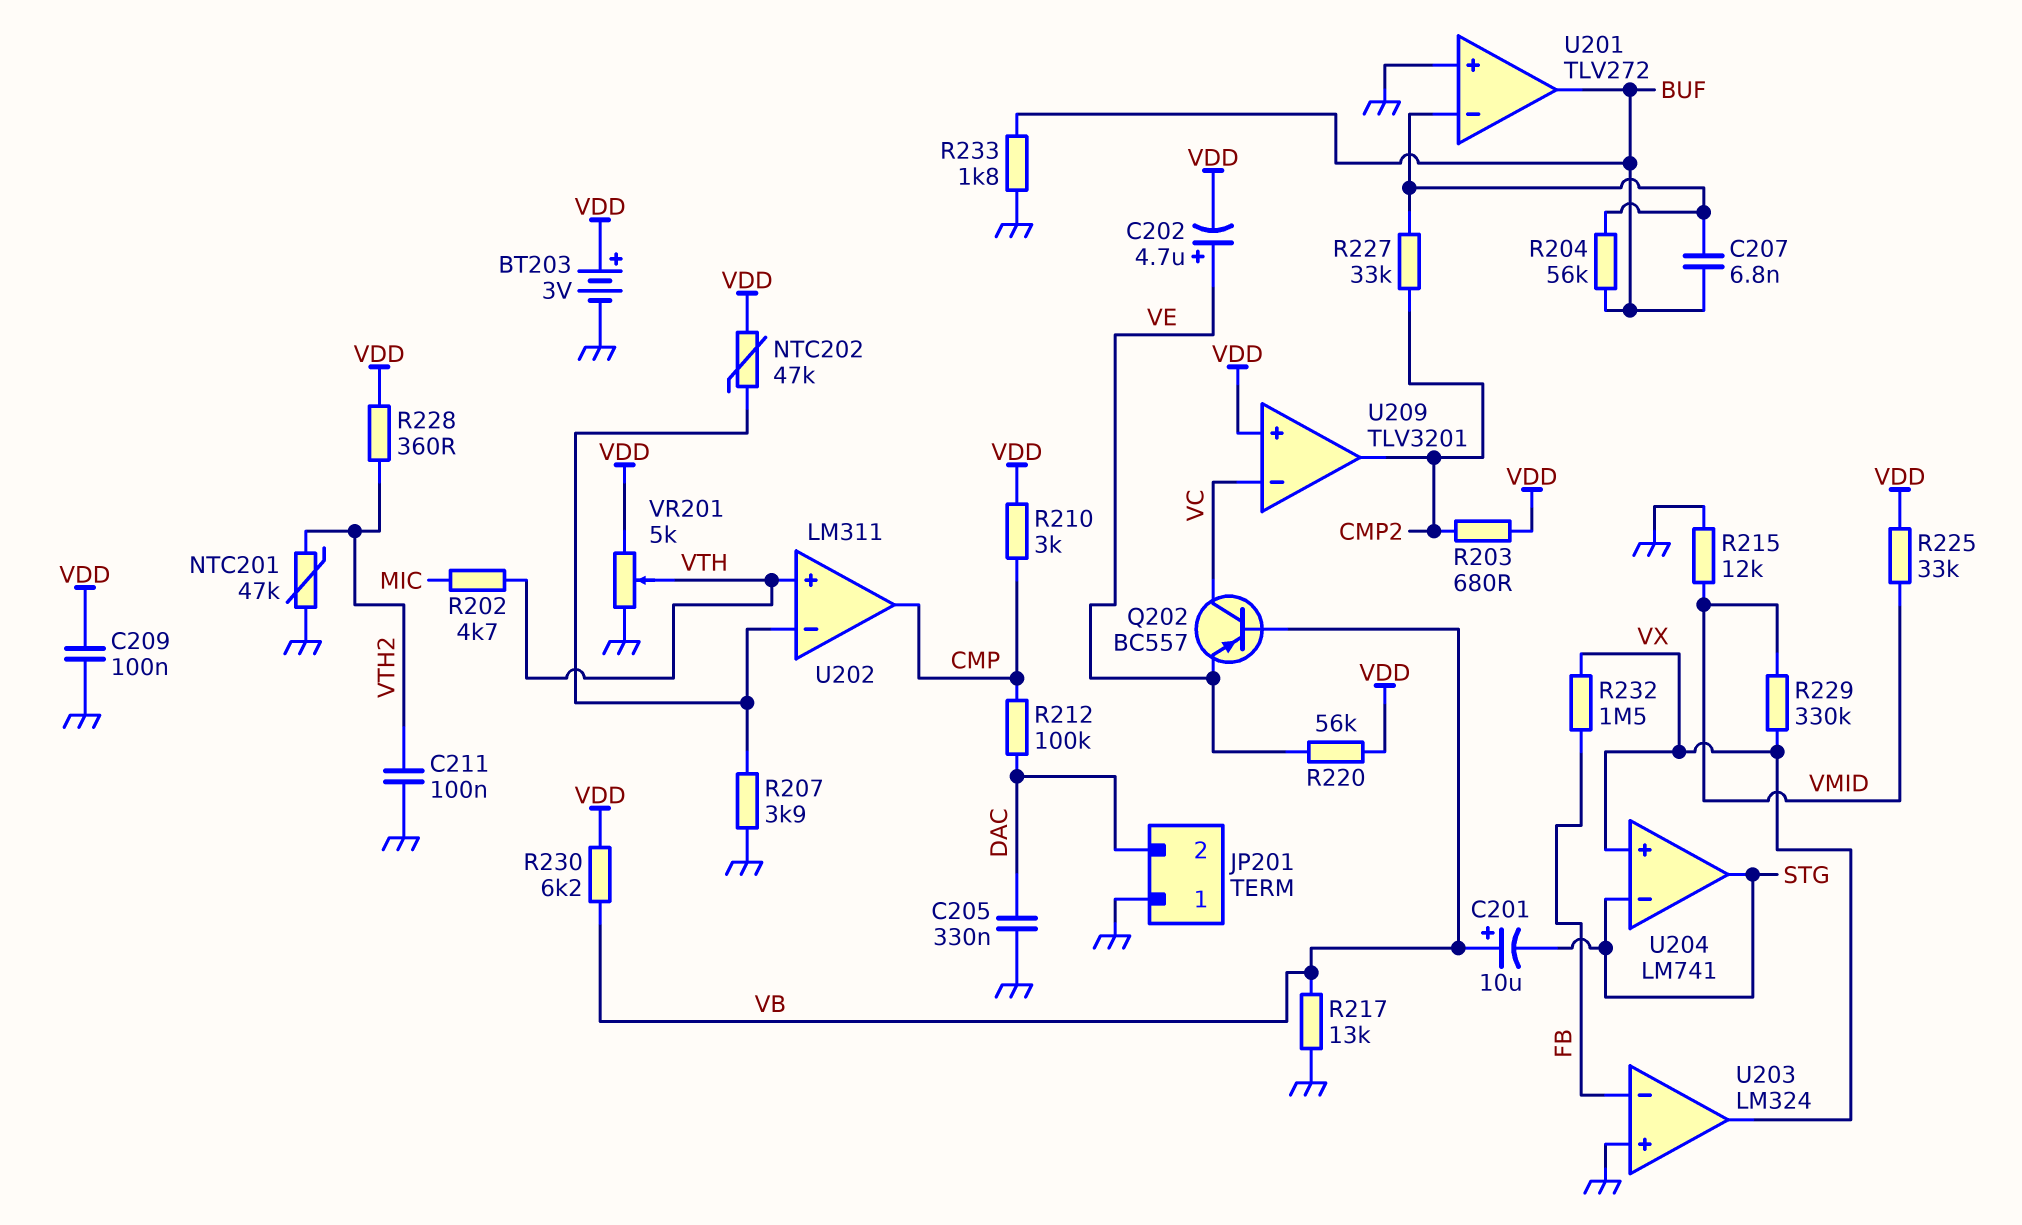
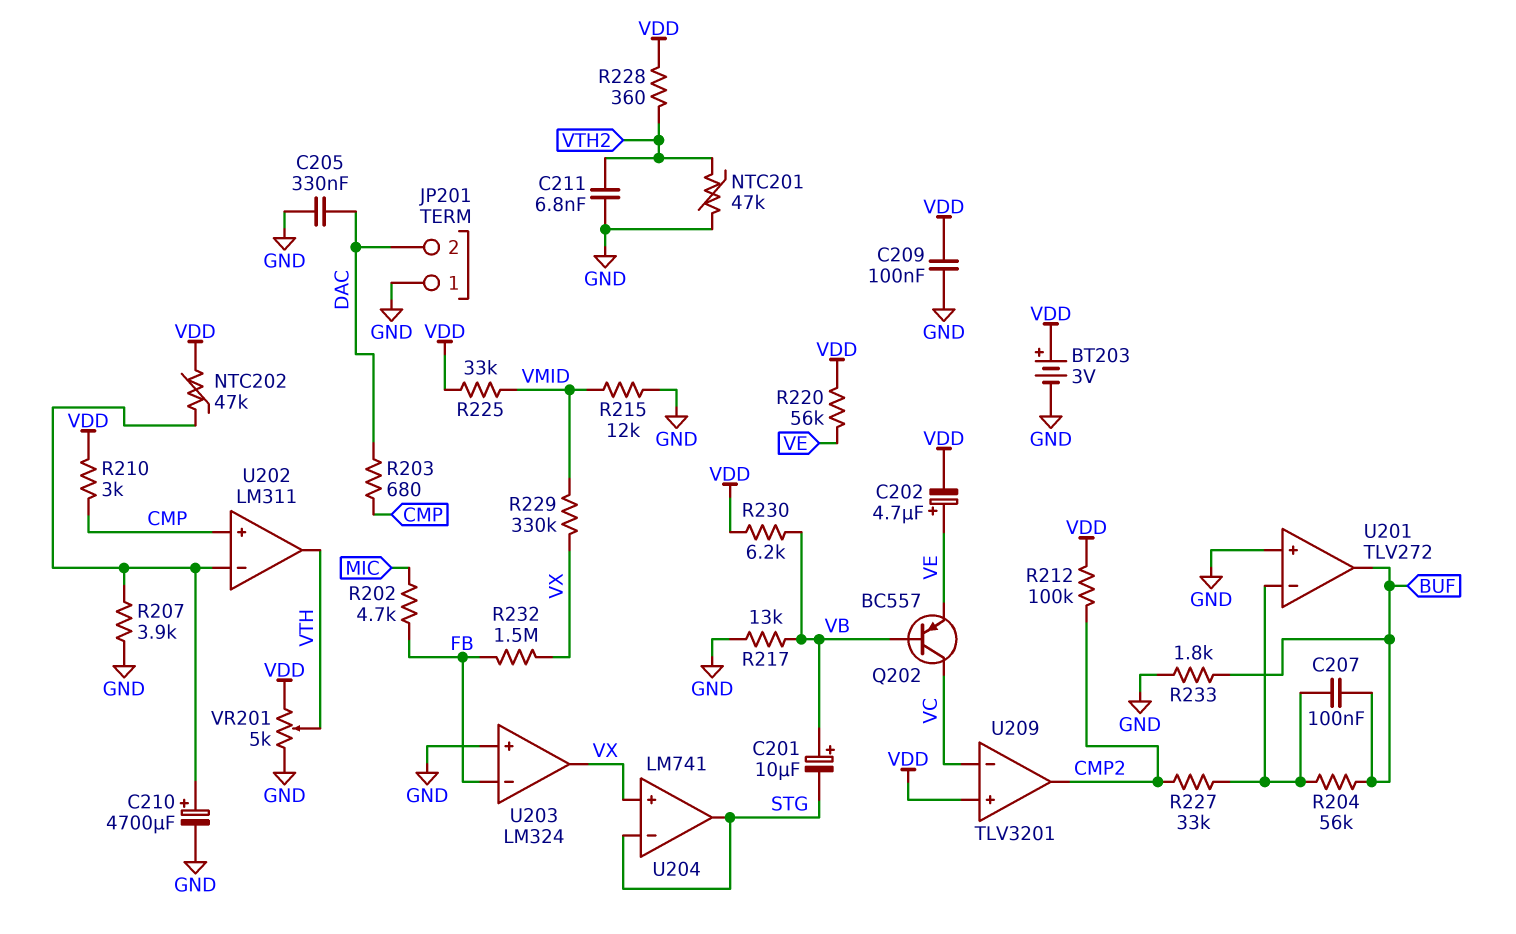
C207: 6.8nF (BUF, U201/in-) -> 100nF (BUF, U201/in-)
C210: none -> 4700uF (plus U202/in-, minus GND)
C211: 100nF (GND, VTH2) -> 6.8nF (GND, VTH2)
R202: 4.7k (MIC, VTH) -> 4.7k (FB, MIC)
R203: 680 (CMP2, VDD) -> 680 (CMP, DAC)
R212: 100k (CMP, DAC) -> 100k (CMP2, VDD)
U202 pin in+: VTH -> CMP
U202 pin out: CMP -> VTH

